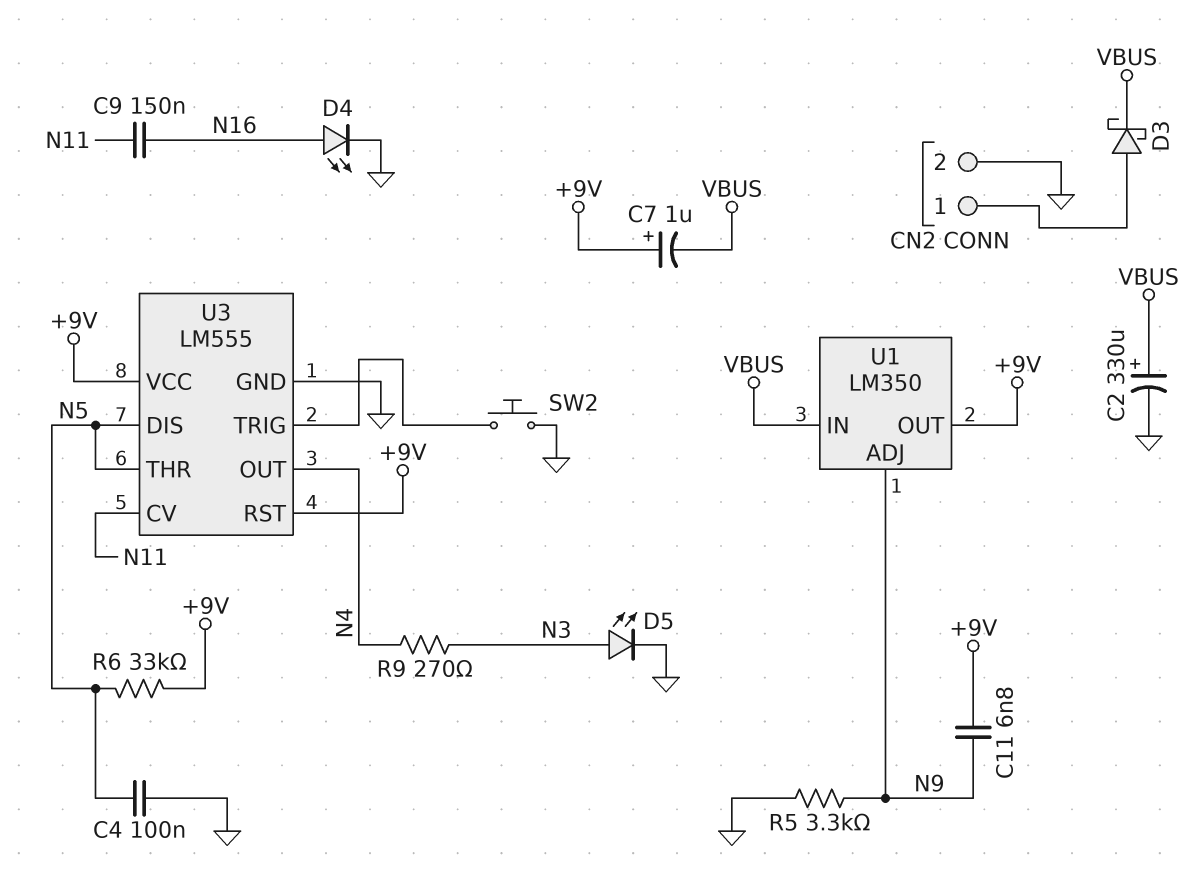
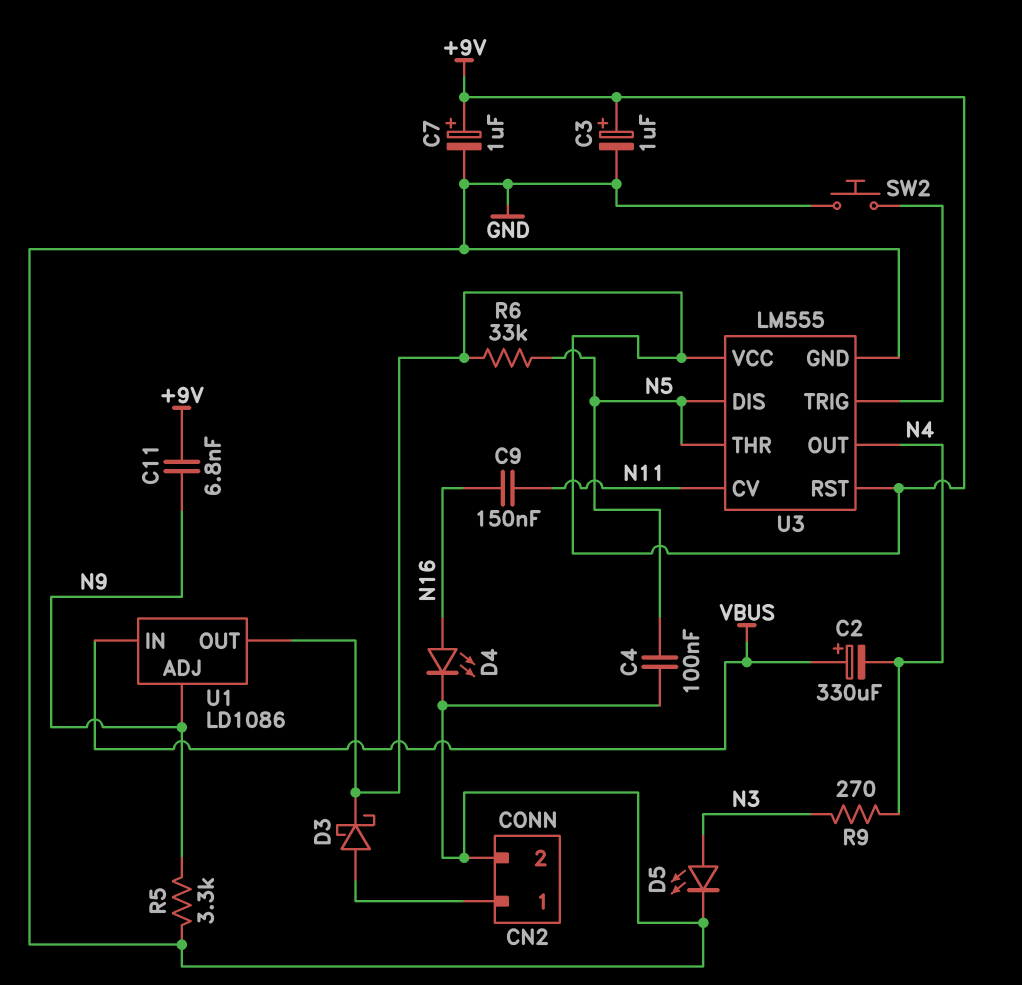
C2: 330uF (plus VBUS, minus GND) -> 330uF (plus VBUS, minus N4)
C3: none -> 1uF (plus +9V, minus GND)
C7: 1uF (plus +9V, minus VBUS) -> 1uF (plus +9V, minus GND)
D3: schottky (A CN2/1, K VBUS) -> schottky (A CN2/1, K +9V)
U1: LM350 -> LD1086

